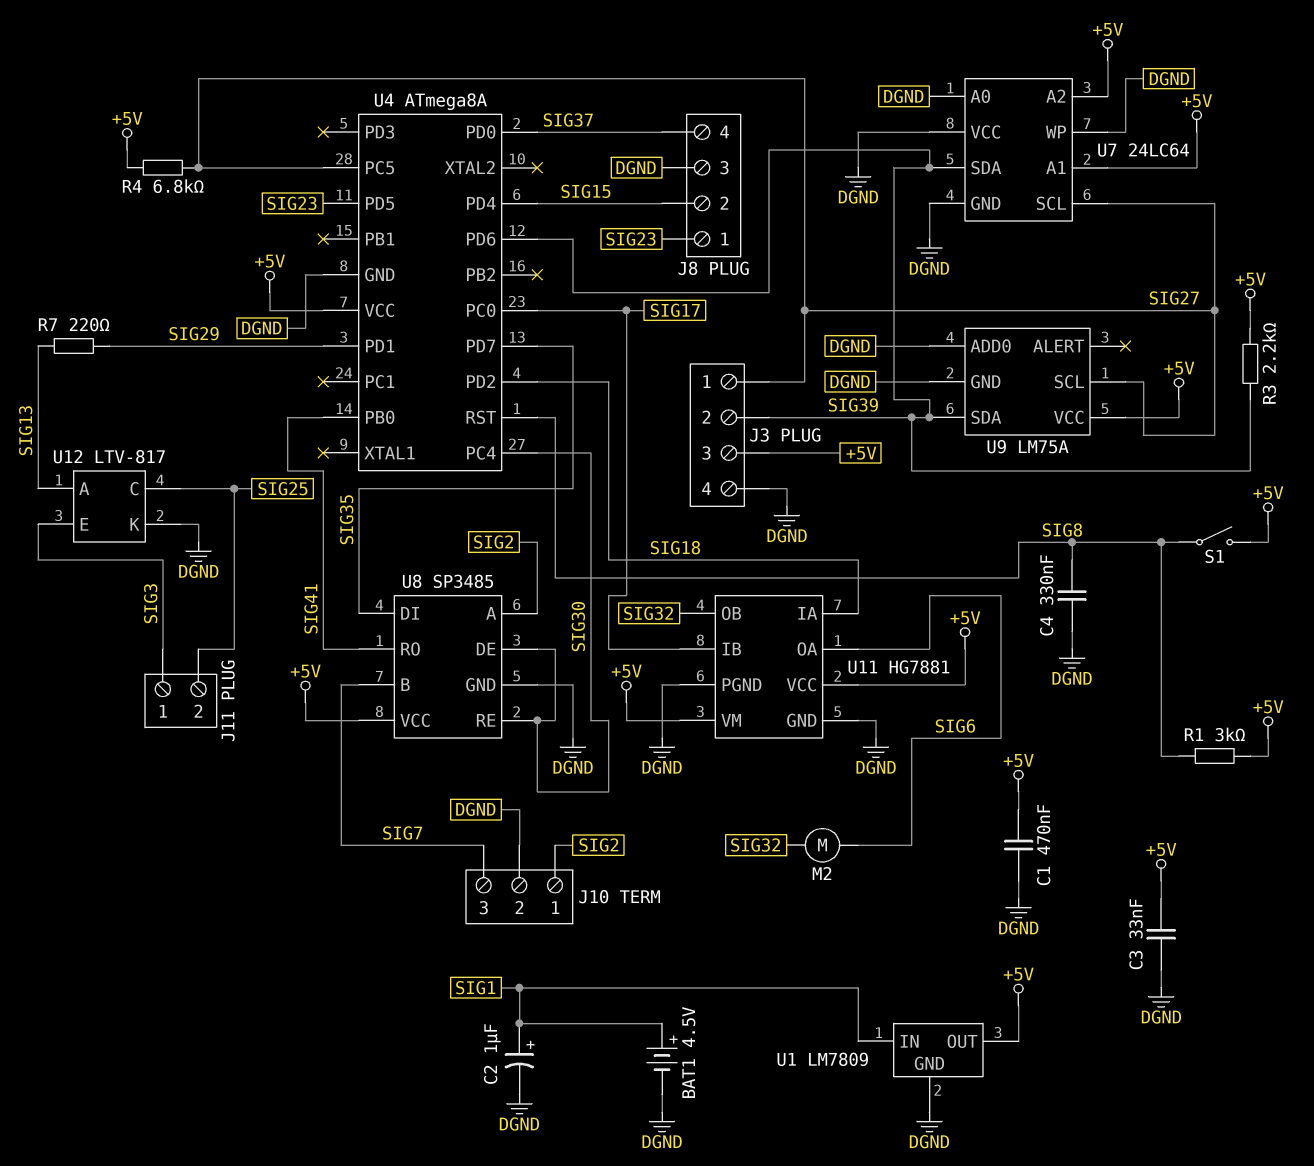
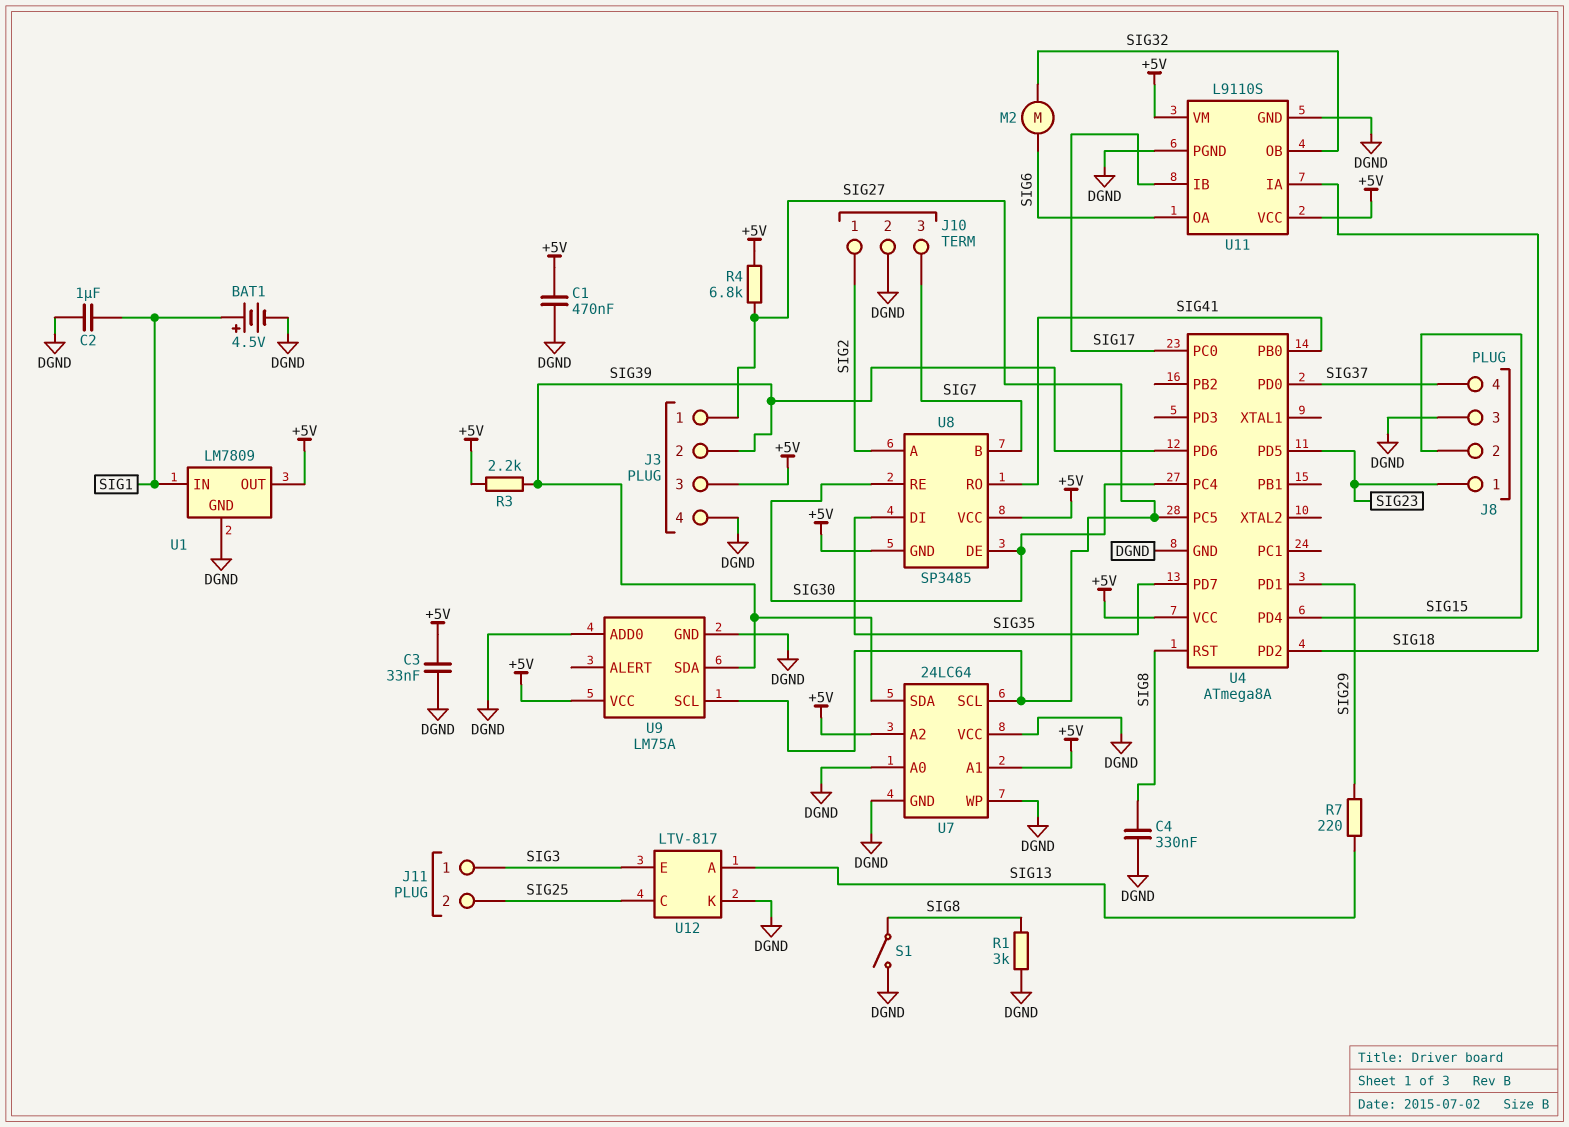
C2: 1uF (plus SIG1, minus DGND) -> 1uF (DGND, SIG1)
R1: 3k (+5V, SIG8) -> 3k (DGND, SIG8)
S1: switch (+5V, SIG8) -> switch (DGND, SIG8)
U8 pin GND: DGND -> +5V
U11: HG7881 -> L9110S

